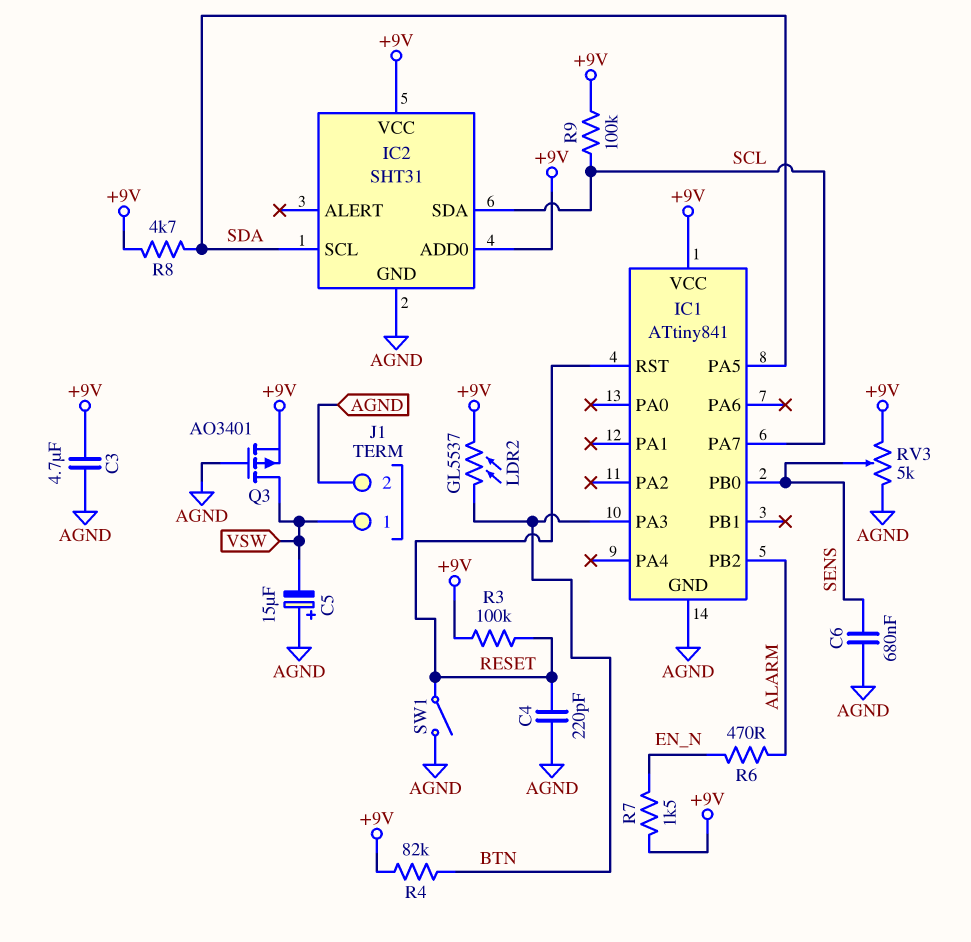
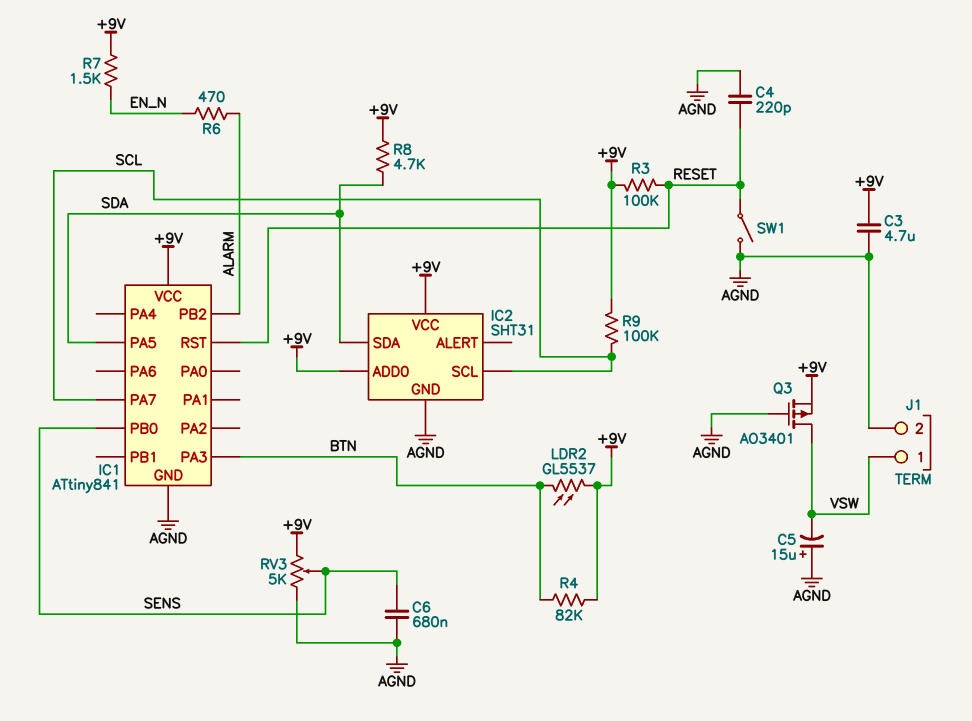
IC2 pin SCL: SDA -> SCL
IC2 pin SDA: SCL -> SDA

